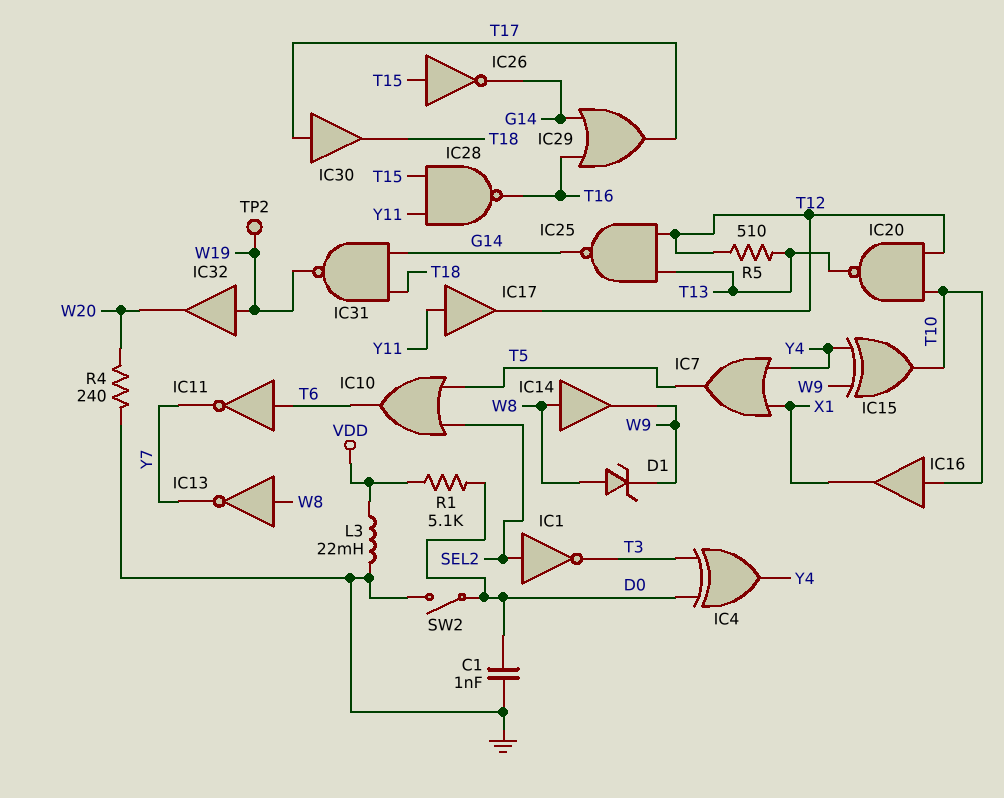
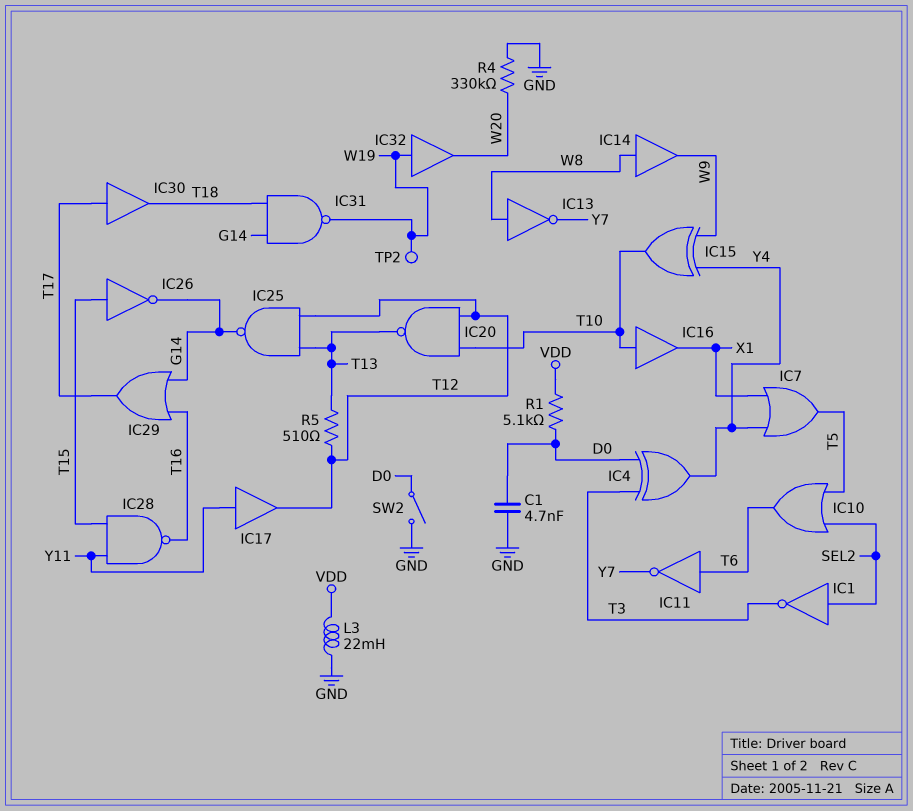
C1: 1nF (D0, GND) -> 4.7nF (D0, GND)
D1: zener (A W8, K W9) -> none
R4: 240 (GND, W20) -> 330k (GND, W20)

